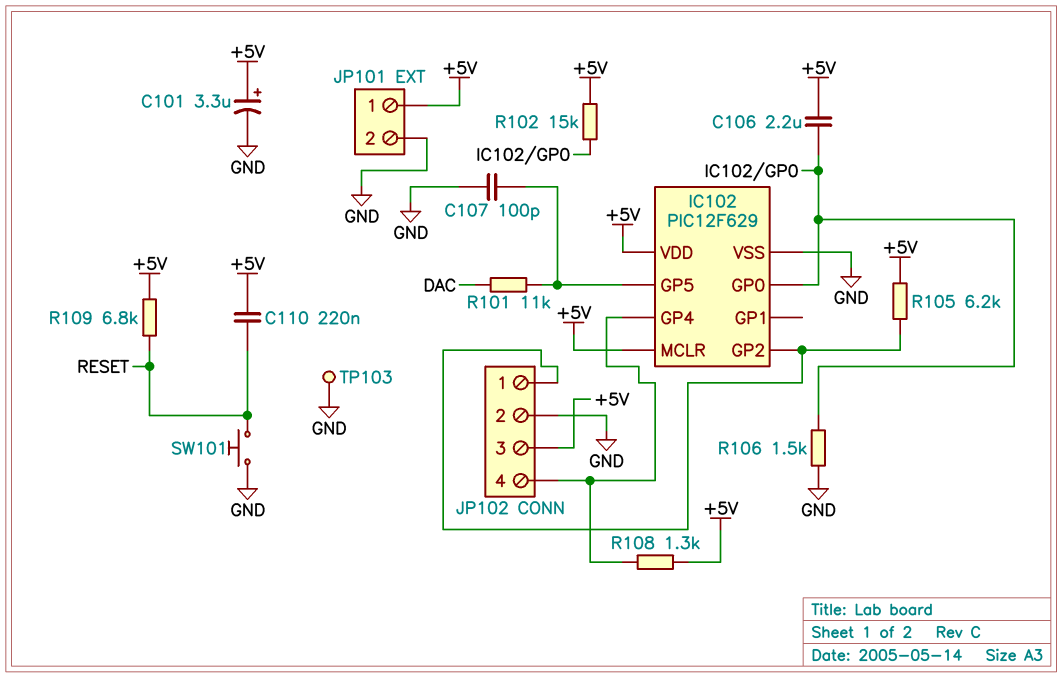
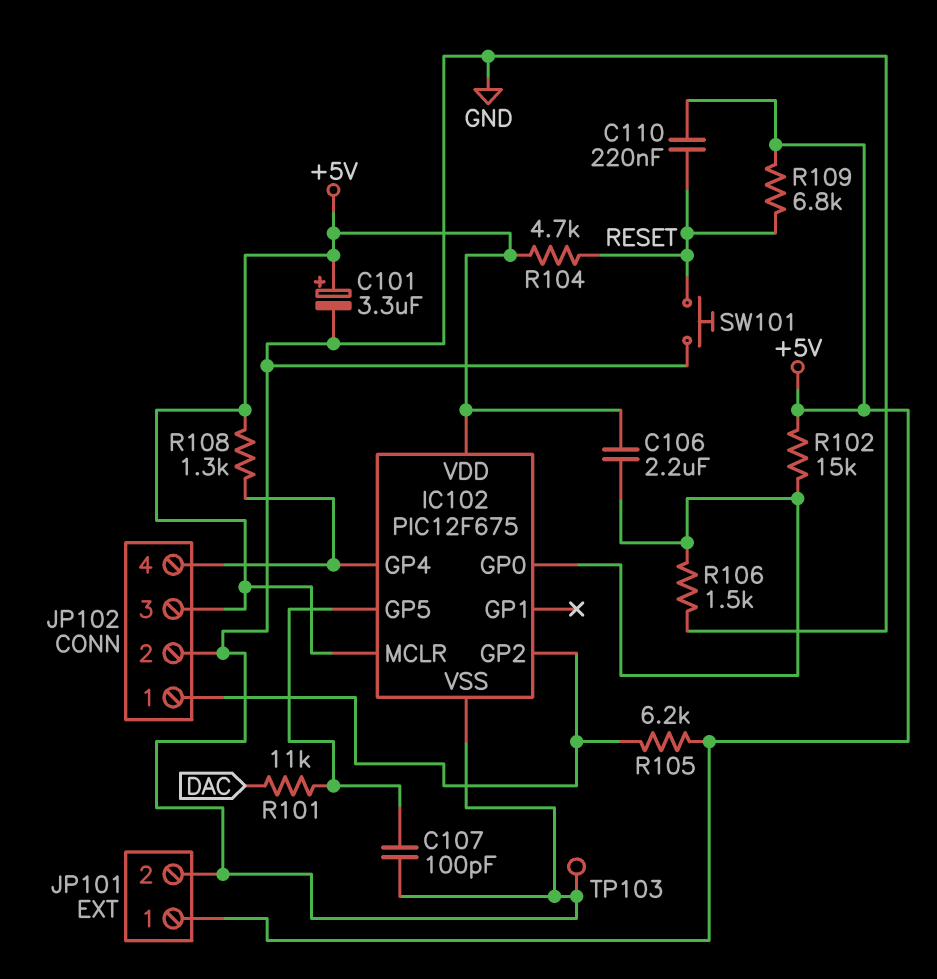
IC102: PIC12F629 -> PIC12F675
R104: none -> 4.7k (+5V, RESET)

